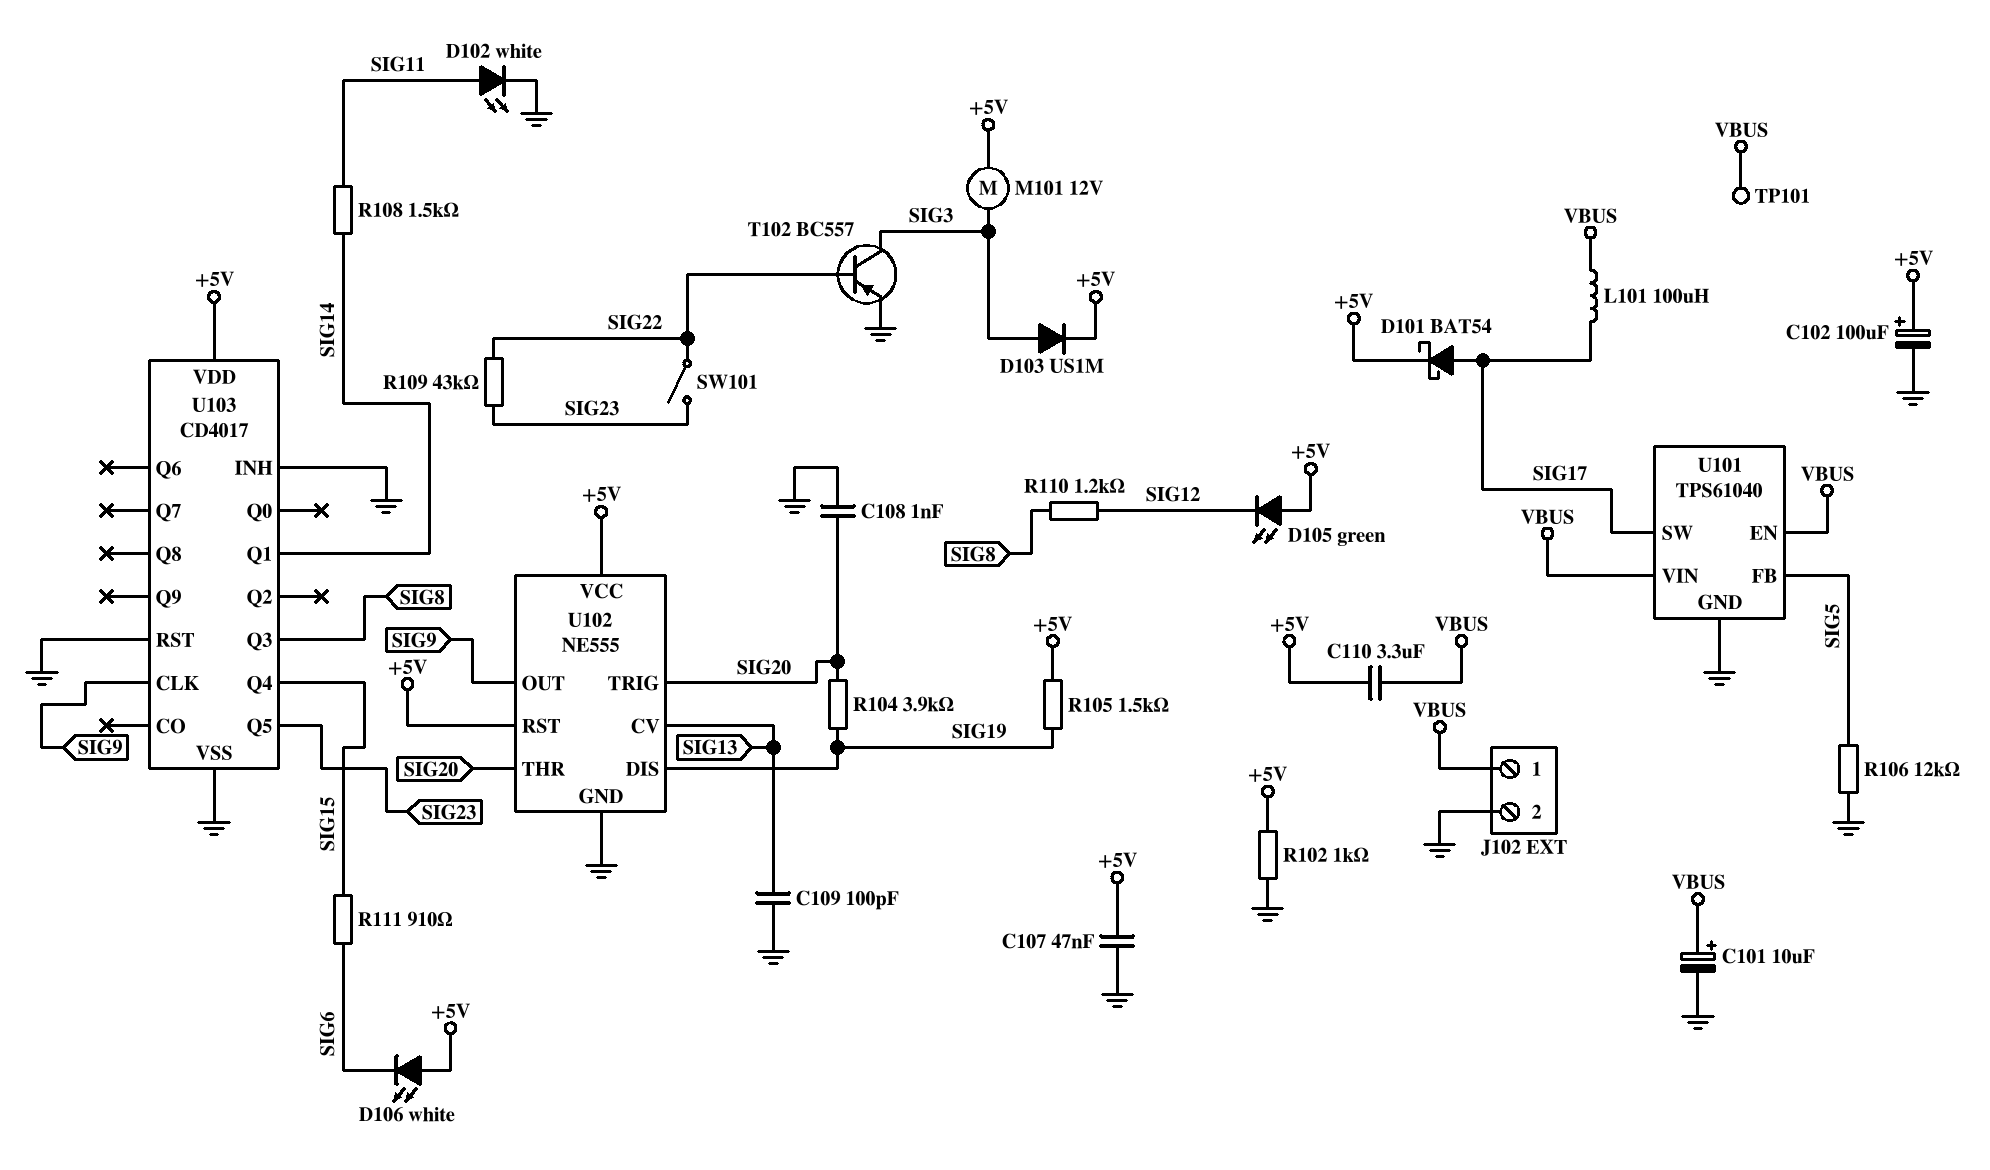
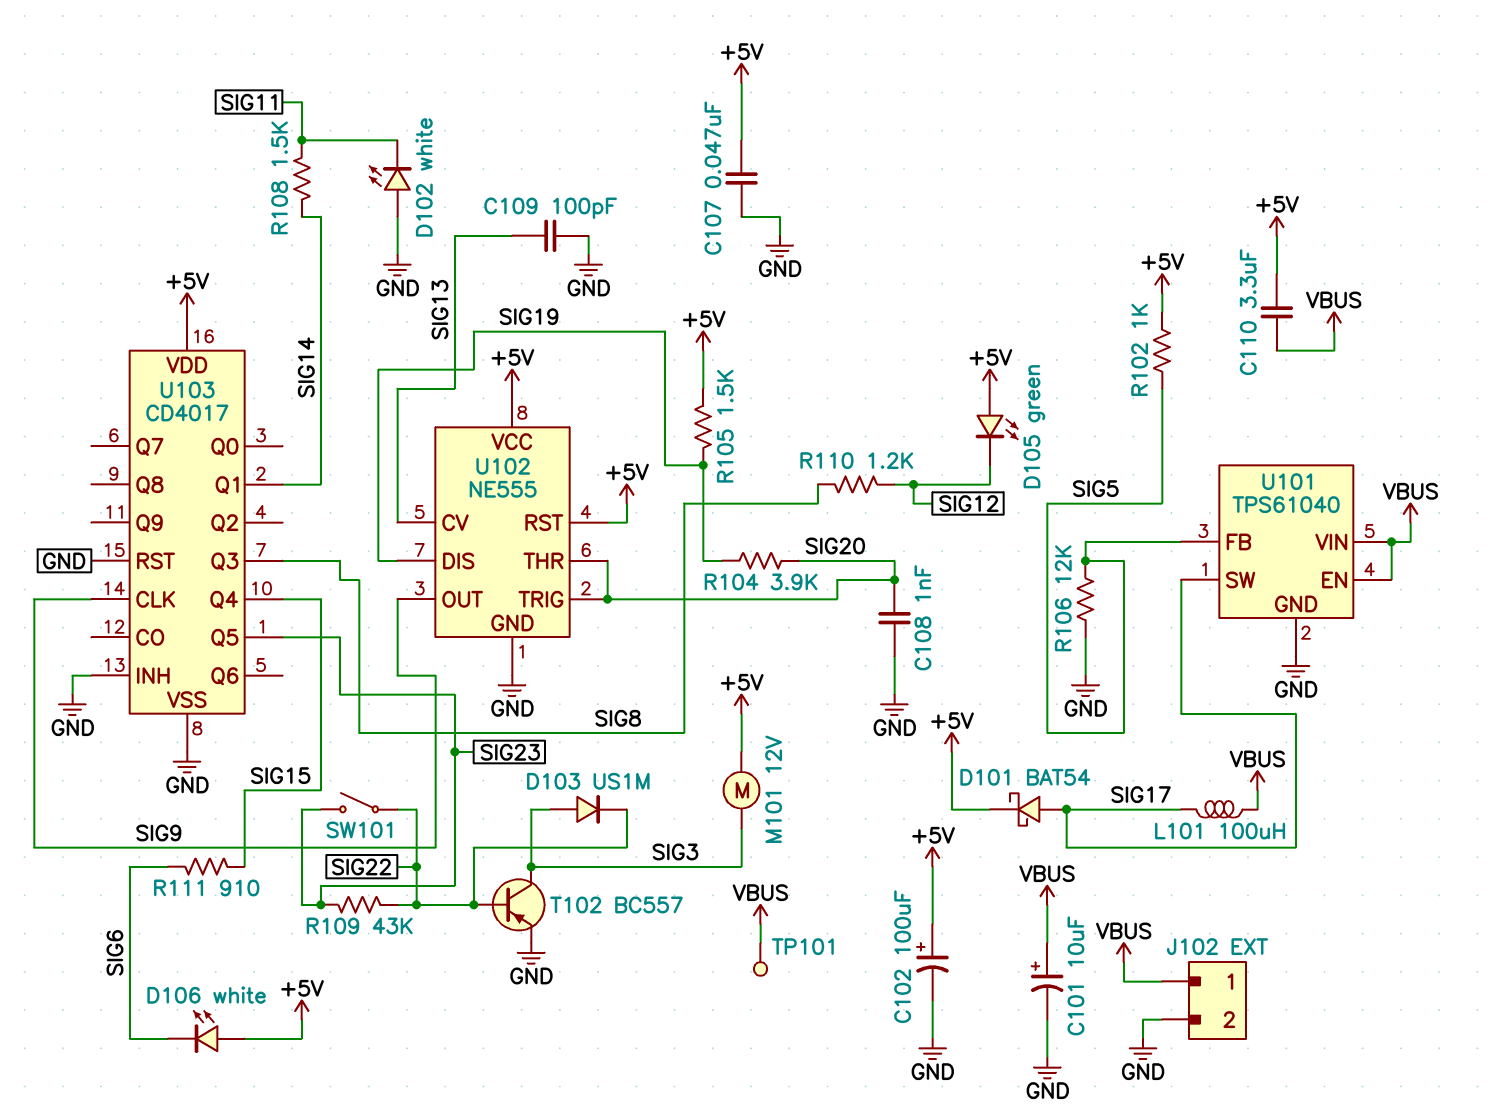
D102: LED white (A SIG11, K GND) -> LED white (A GND, K SIG11)
D103: diode US1M (A SIG3, K +5V) -> diode US1M (A SIG3, K SIG22)
R102: 1k (+5V, GND) -> 1k (+5V, SIG5)

